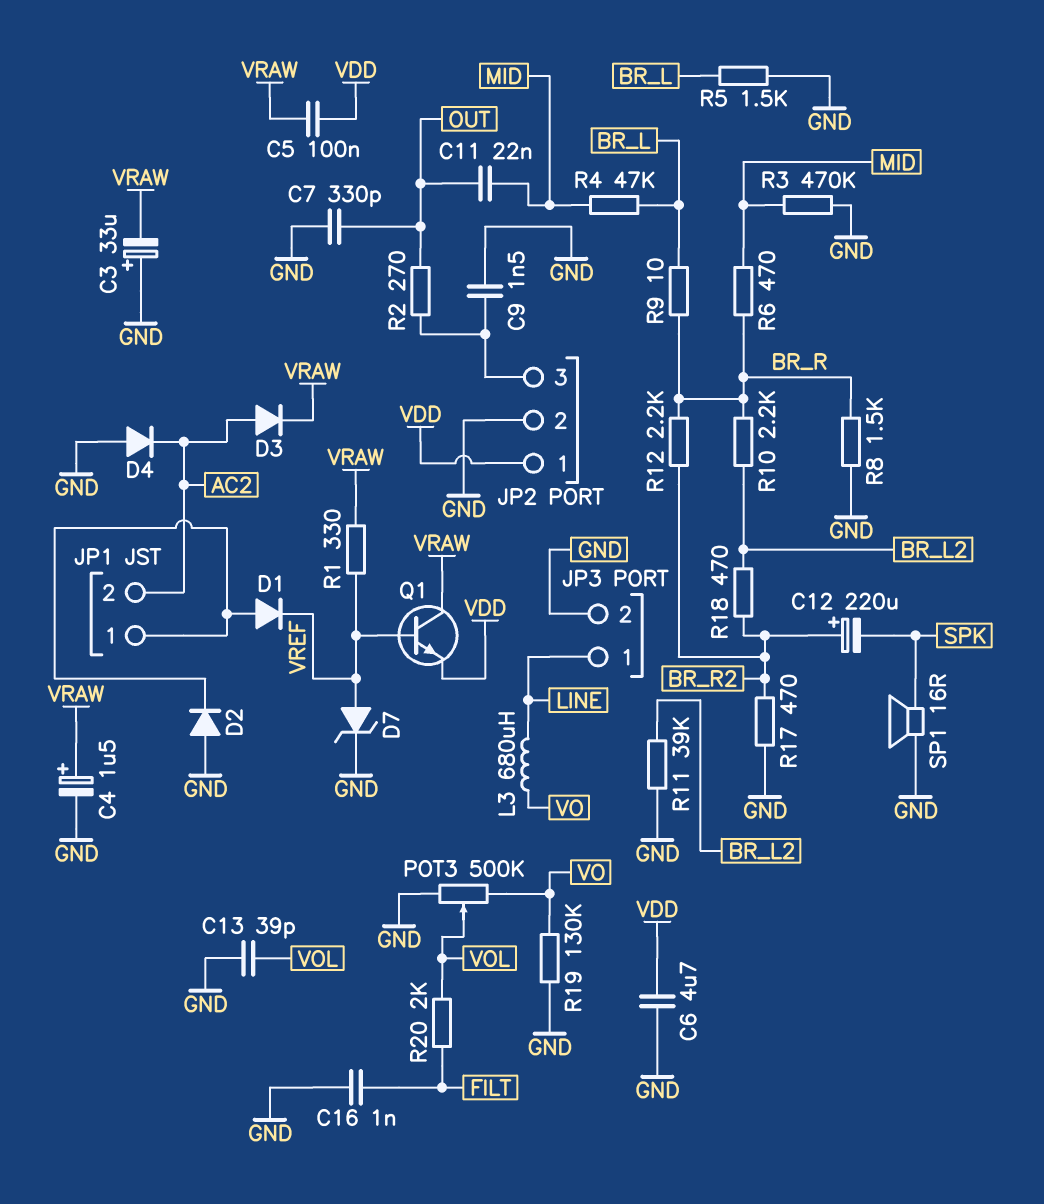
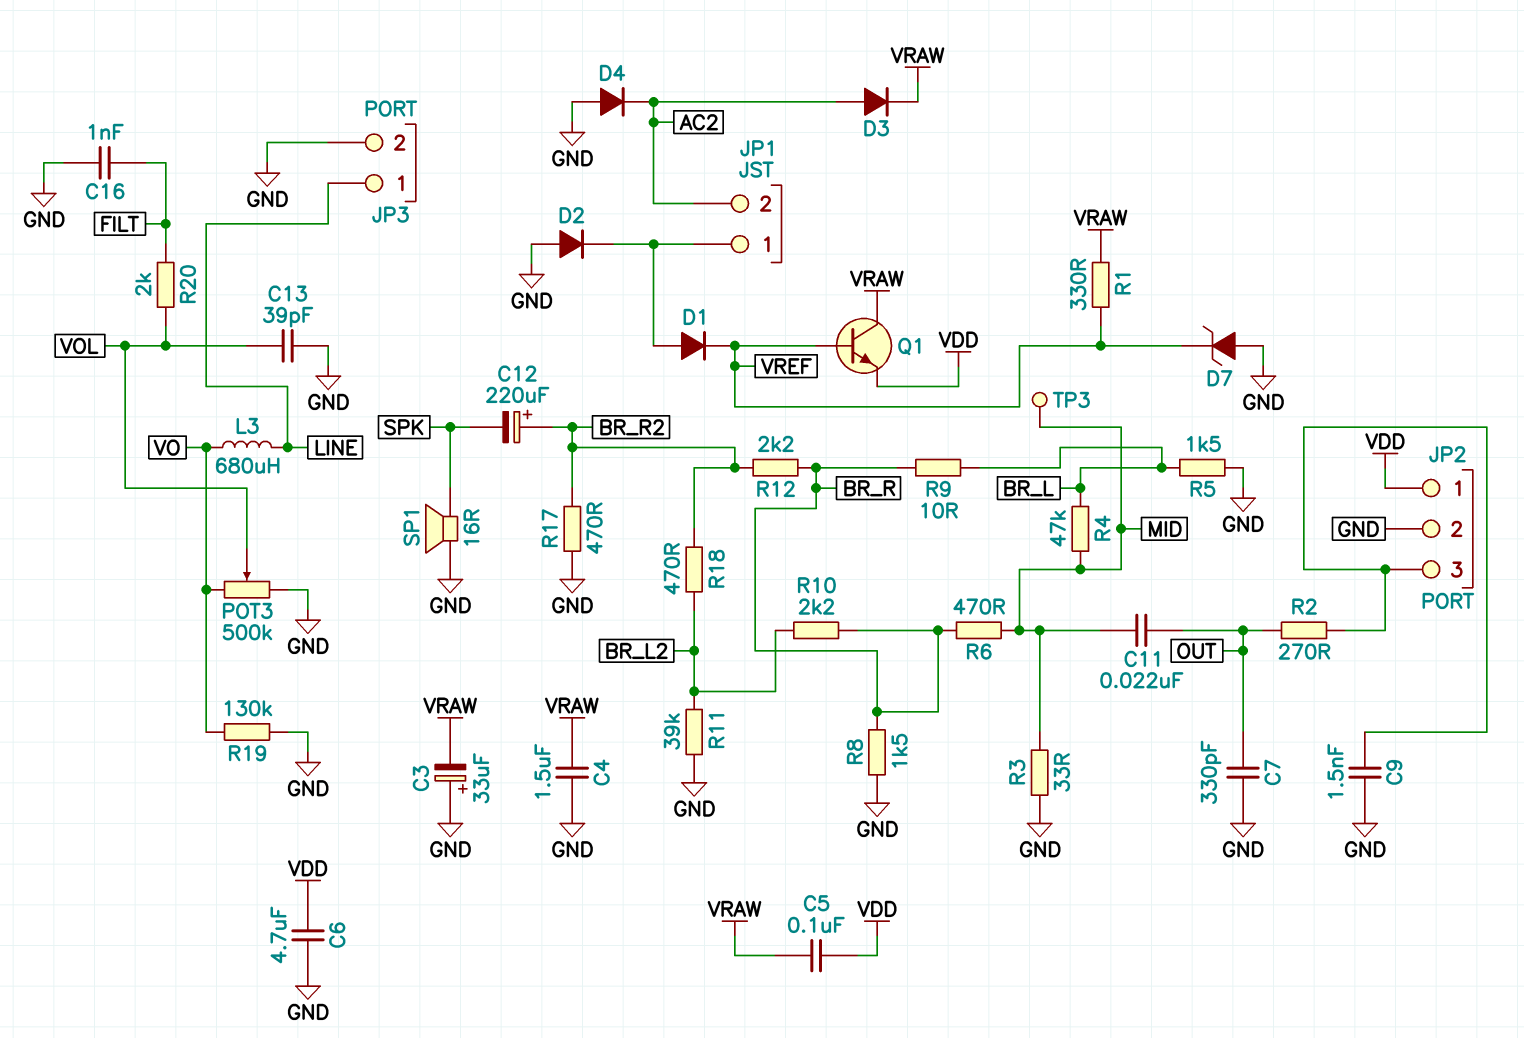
C4: 1.5uF (plus VRAW, minus GND) -> 1.5uF (GND, VRAW)
D7: zener (A VREF, K GND) -> zener (A GND, K VREF)
R3: 470k (GND, MID) -> 33 (GND, MID)
TP3: none -> test point (MID)

